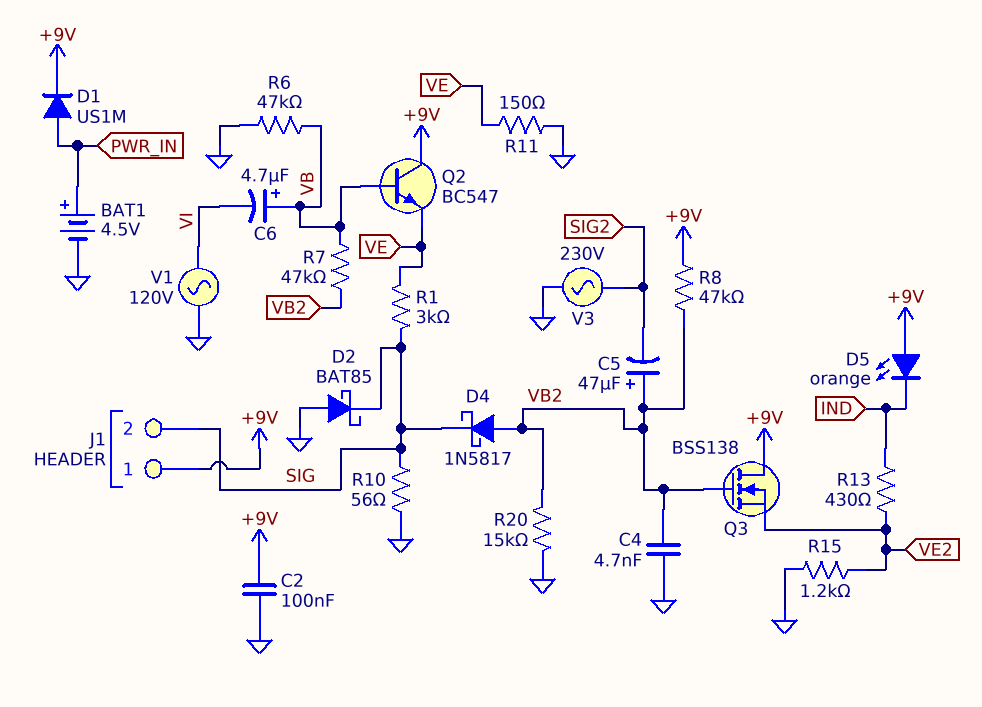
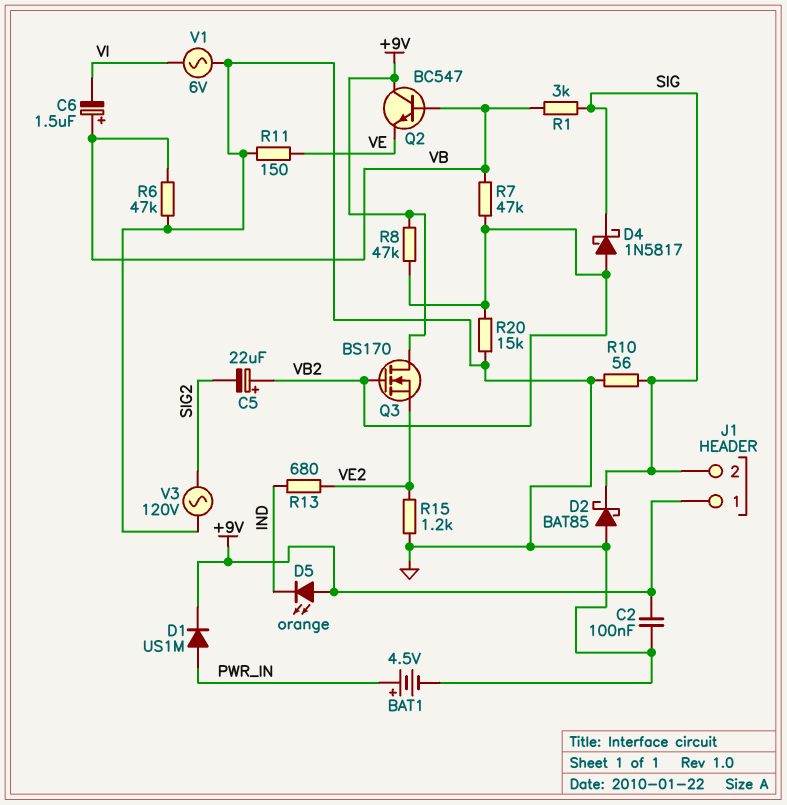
C4: 4.7nF (GND, VB2) -> none
C5: 47uF (plus VB2, minus SIG2) -> 22uF (plus VB2, minus SIG2)
C6: 4.7uF (plus VB, minus VI) -> 1.5uF (plus VB, minus VI)
Q3: NMOS BSS138 (G VB2, D +9V, S VE2) -> NMOS BS170 (G VB2, D +9V, S VE2)
R1: 3k (SIG, VE) -> 3k (SIG, VB)
R13: 430 (IND, VE2) -> 680 (IND, VE2)
V1: AC 120V (GND, VI) -> AC 6V (GND, VI)
V3: AC 230V (GND, SIG2) -> AC 120V (GND, SIG2)

